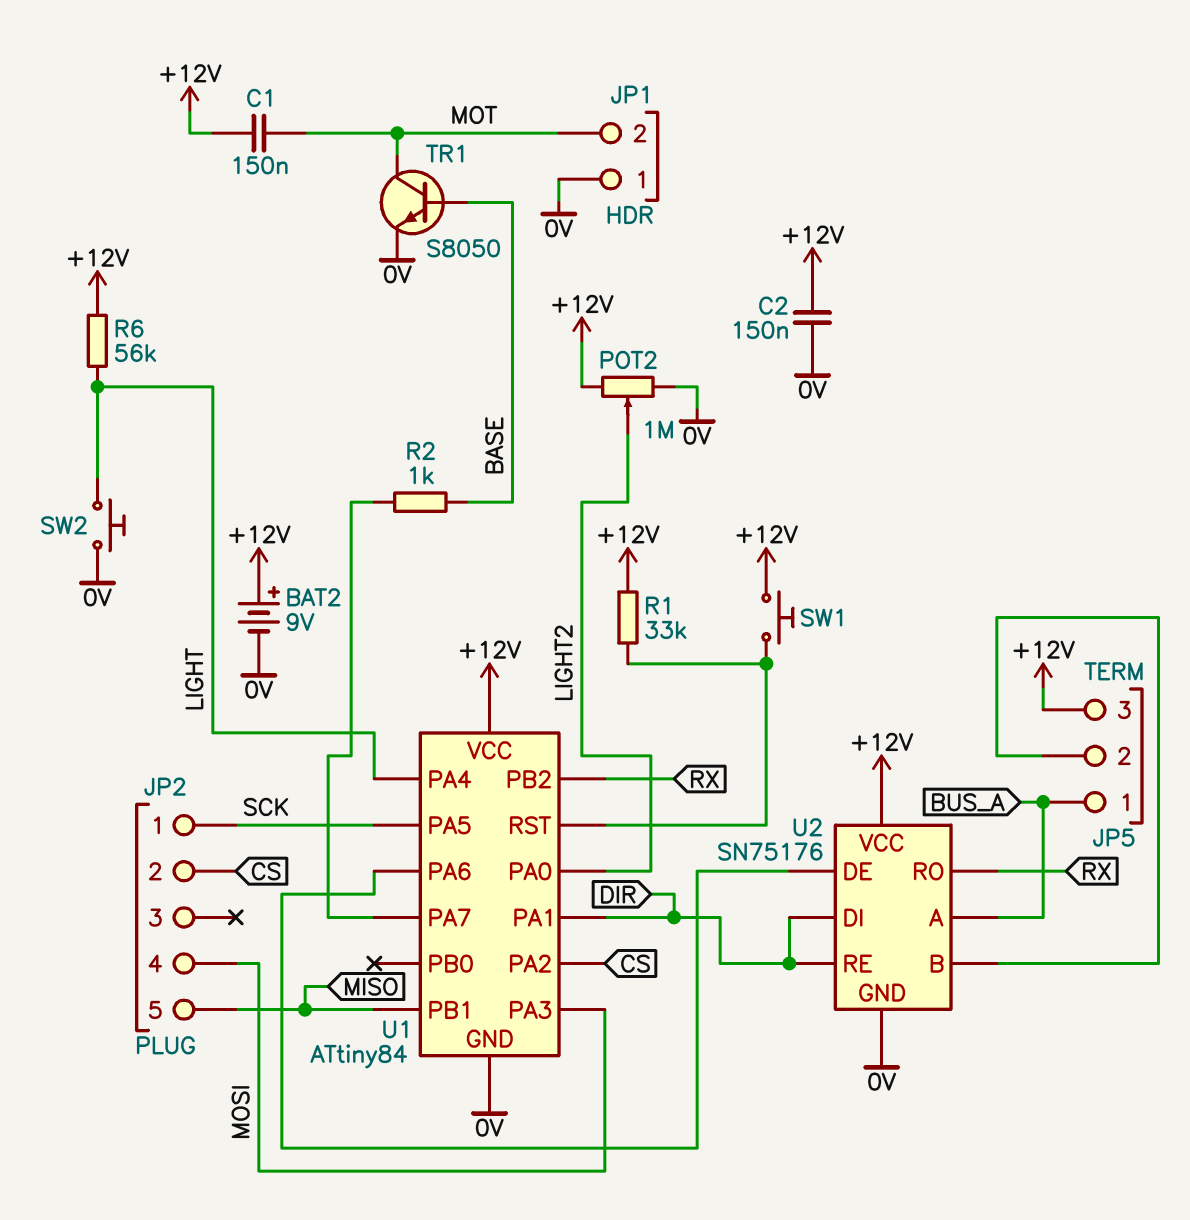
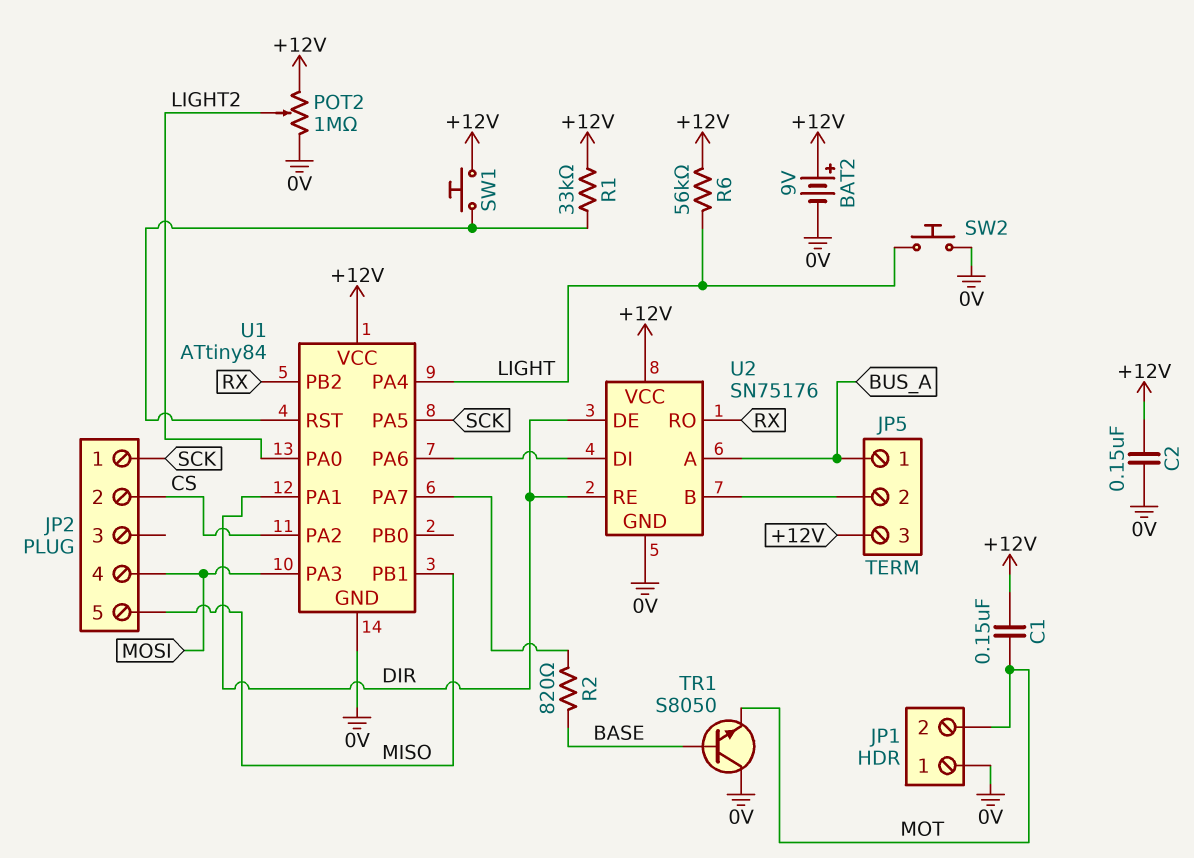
R2: 1k (BASE, U1/PA7) -> 820 (BASE, U1/PA7)
TR1: NPN S8050 (B BASE, C MOT, E 0V) -> NPN S8050 (B BASE, C 0V, E MOT)
U2 pin DE: U1/PA6 -> DIR
U2 pin DI: DIR -> U1/PA6

